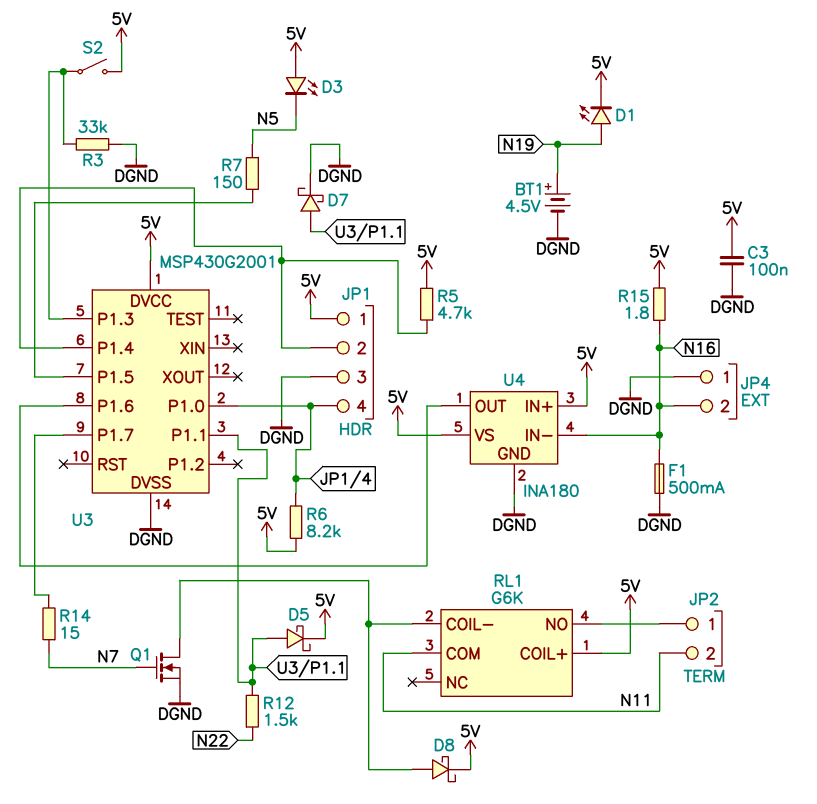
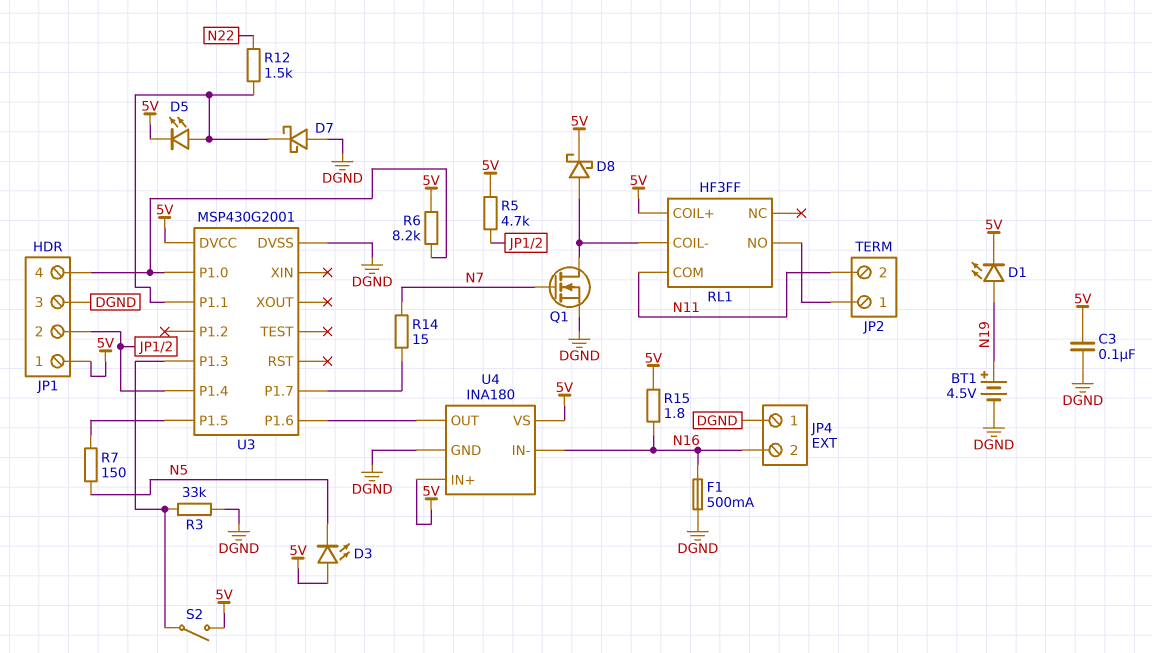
D5: schottky (A U3/P1.1, K 5V) -> LED (A U3/P1.1, K 5V)
D7: schottky (A U3/P1.1, K DGND) -> schottky (A DGND, K U3/P1.1)
RL1: G6K -> HF3FF

